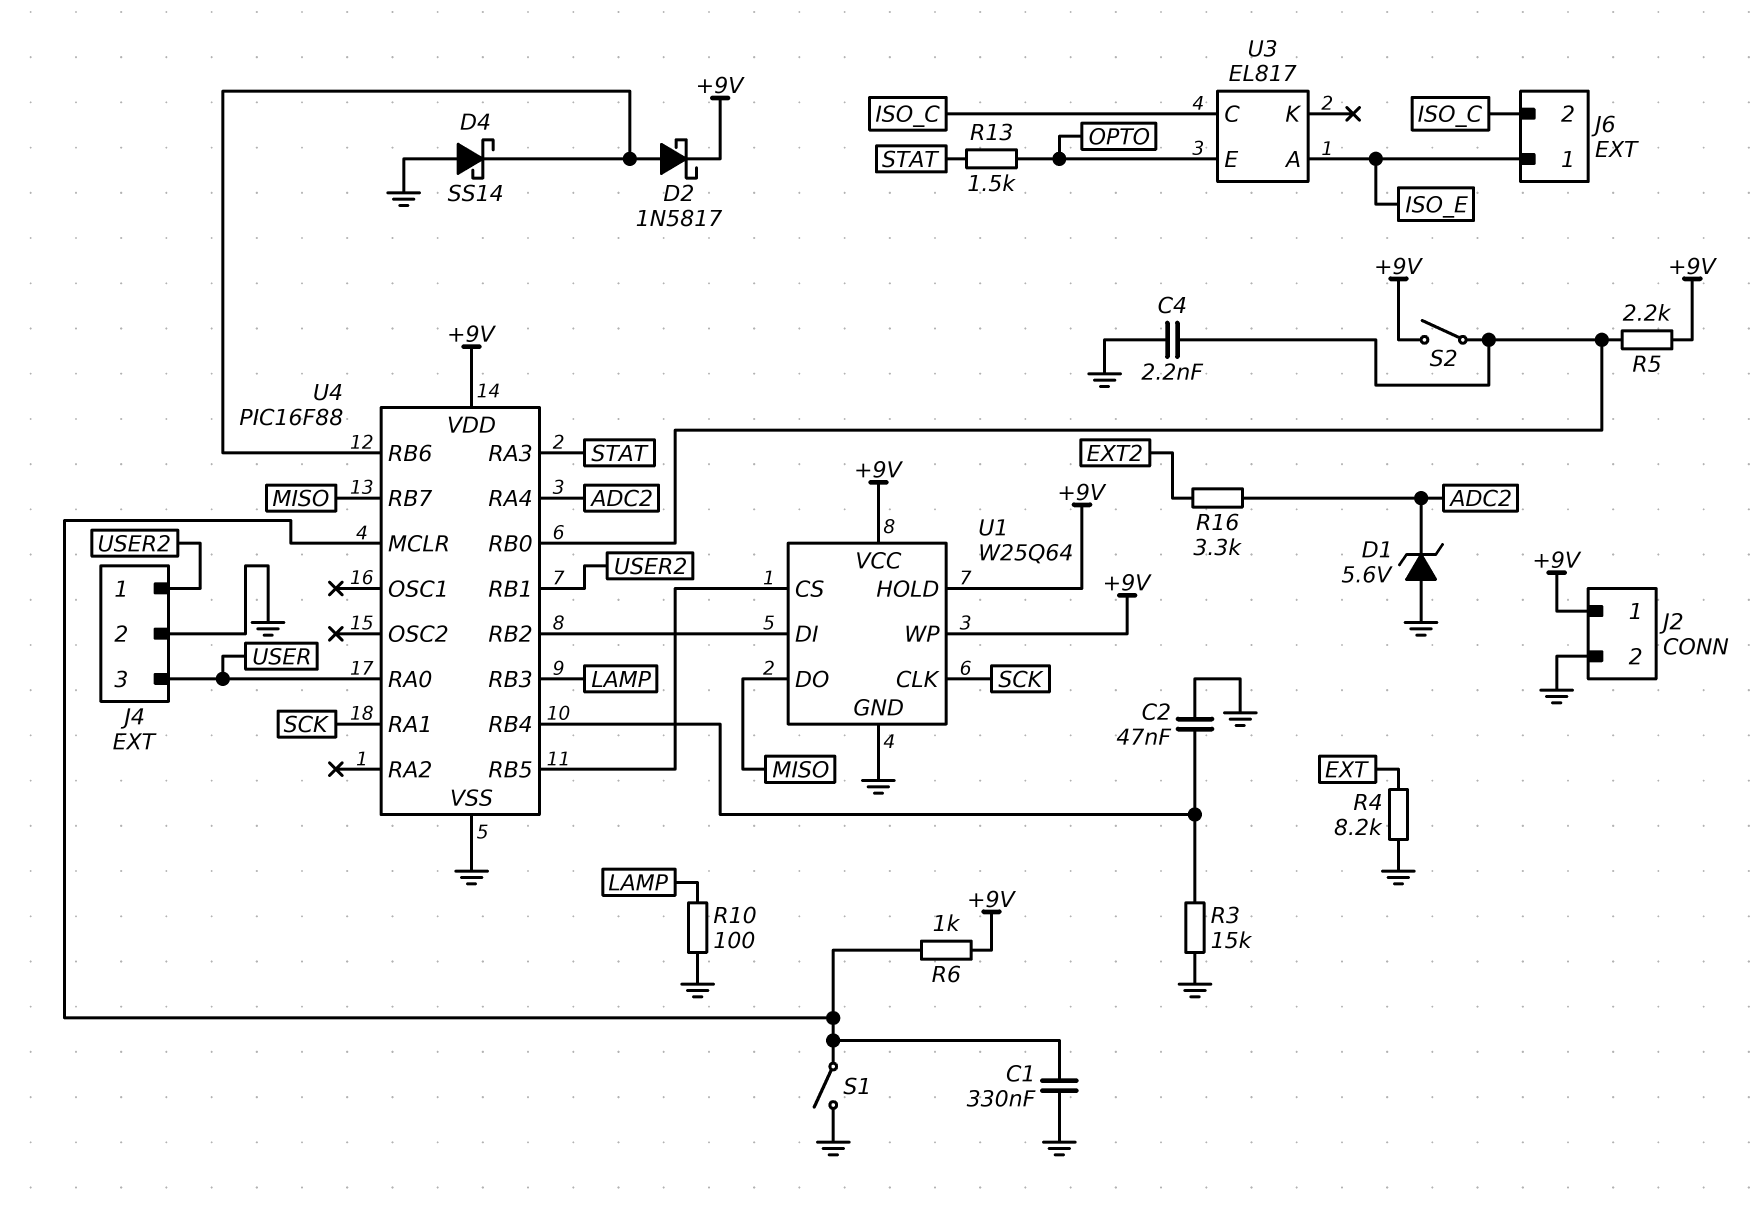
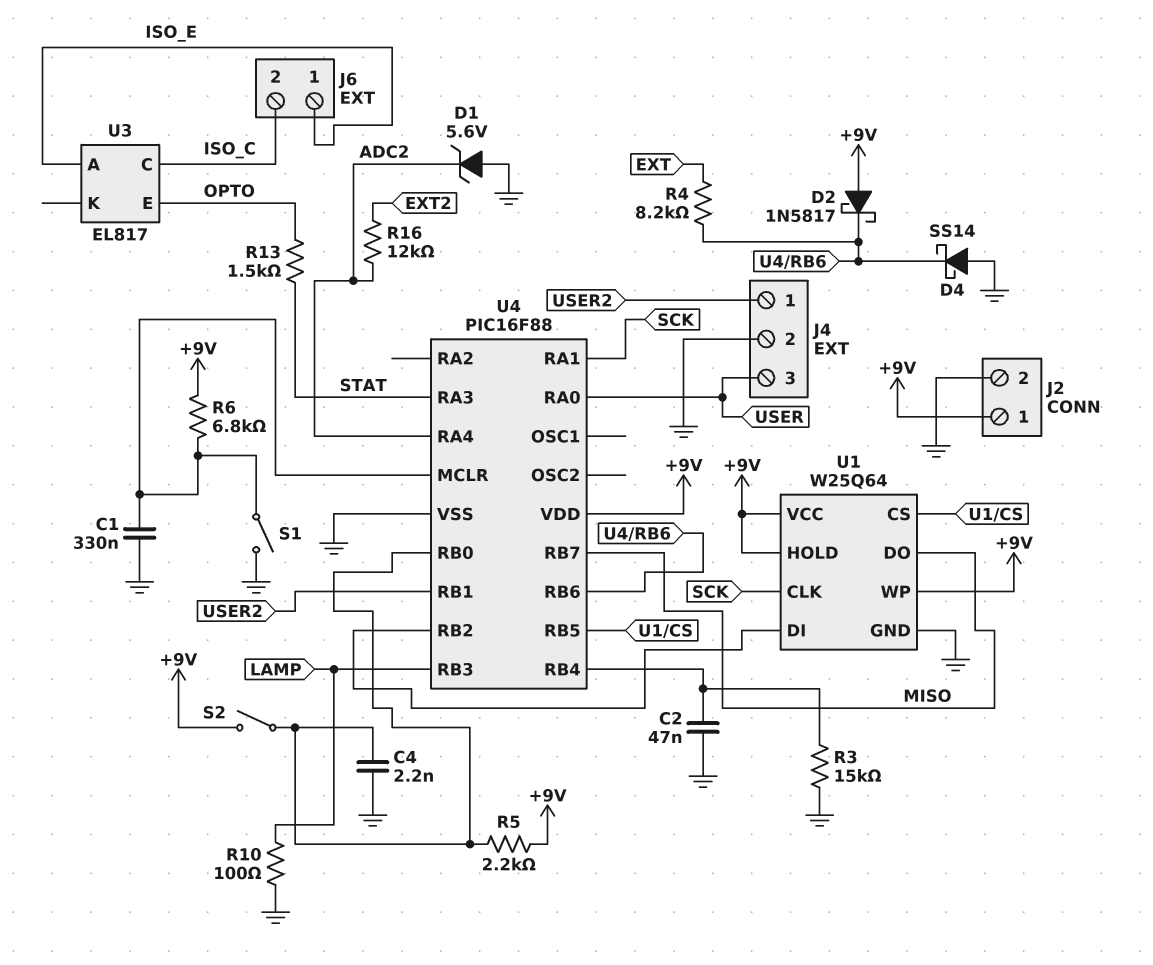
D2: schottky 1N5817 (A U4/RB6, K +9V) -> schottky 1N5817 (A +9V, K U4/RB6)
R4: 8.2k (EXT, GND) -> 8.2k (EXT, U4/RB6)
R6: 1k (+9V, U4/MCLR) -> 6.8k (+9V, U4/MCLR)
R16: 3.3k (ADC2, EXT2) -> 12k (ADC2, EXT2)

